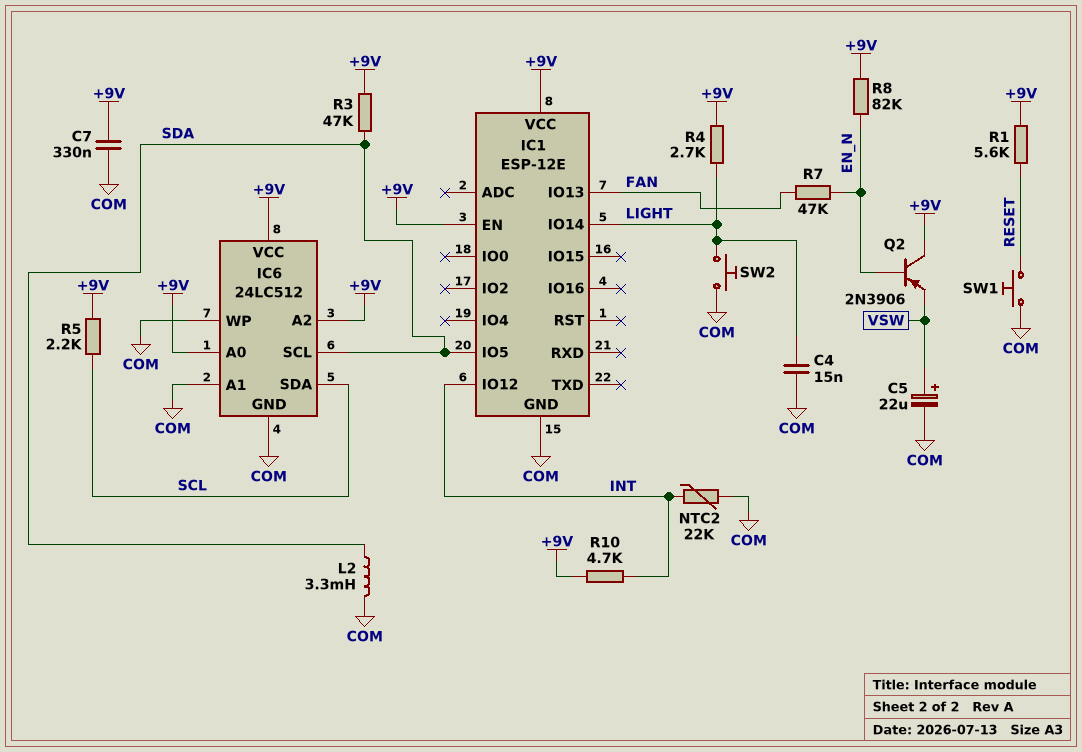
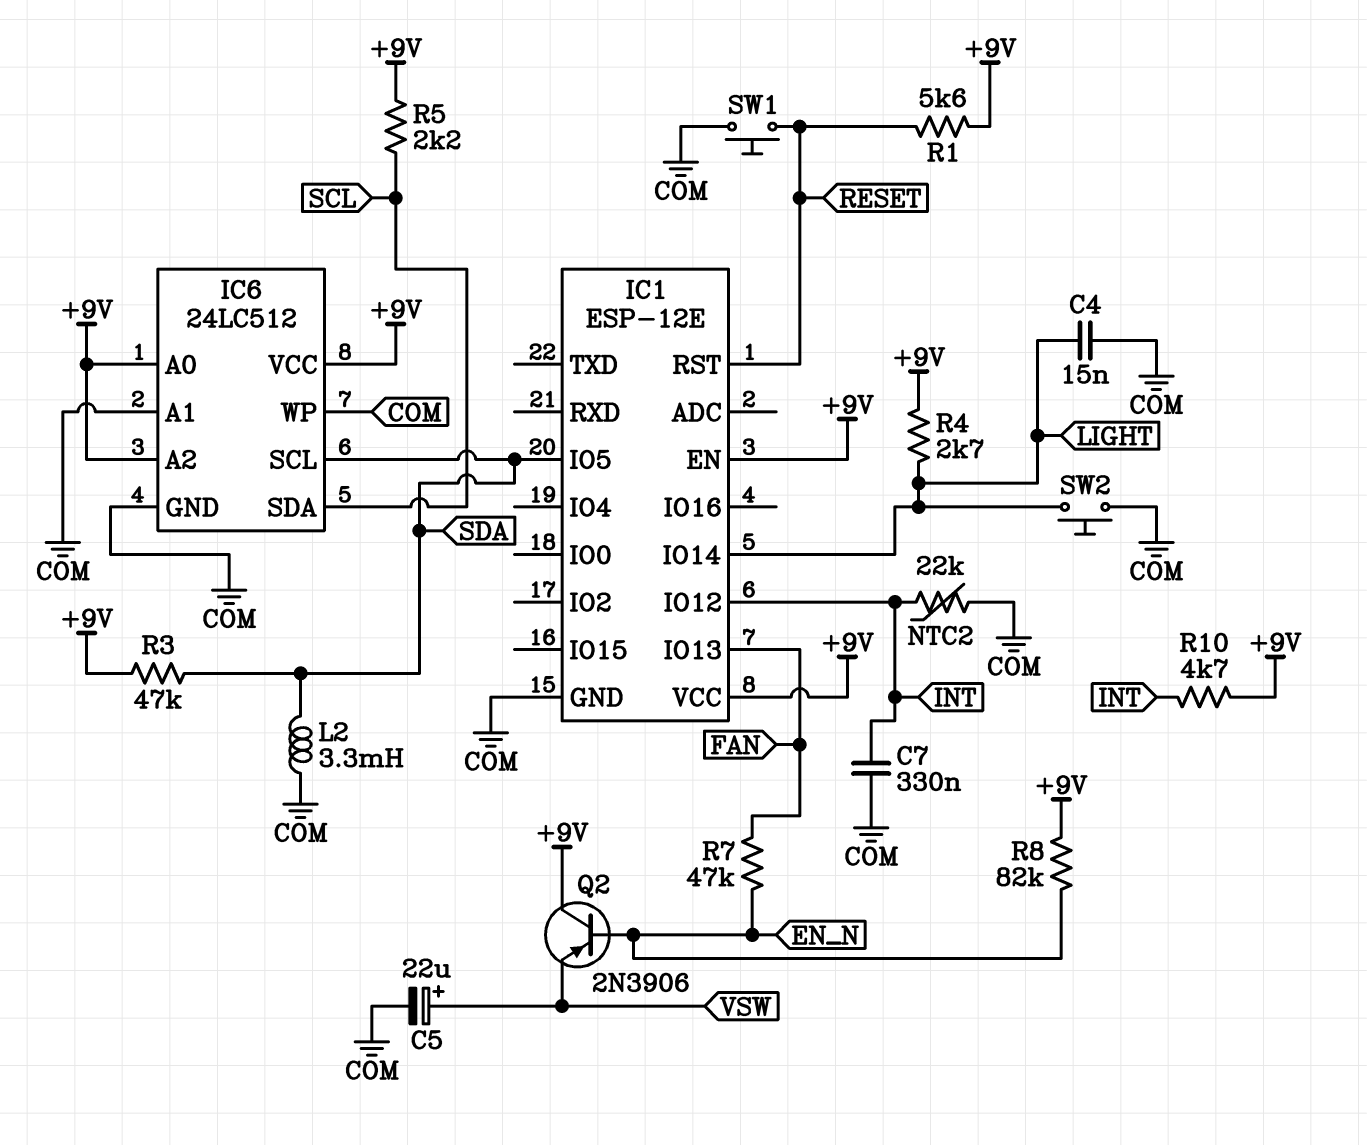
C7: 330nF (+9V, COM) -> 330nF (COM, INT)
IC1 pin RST: none -> RESET

